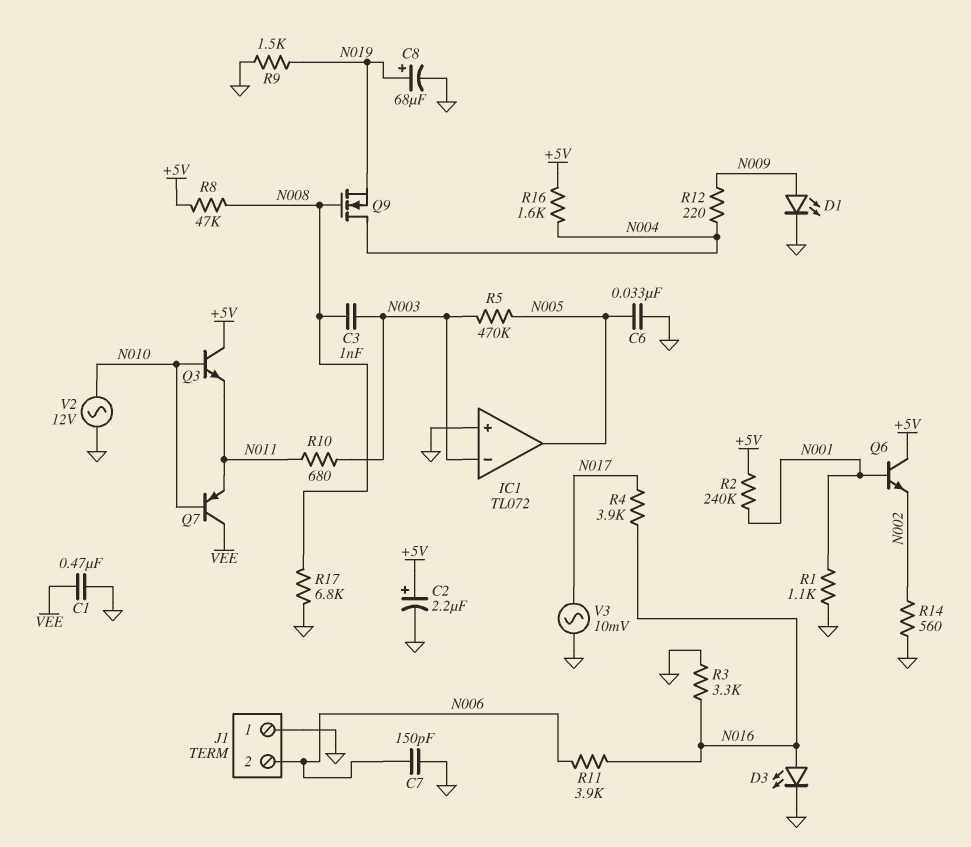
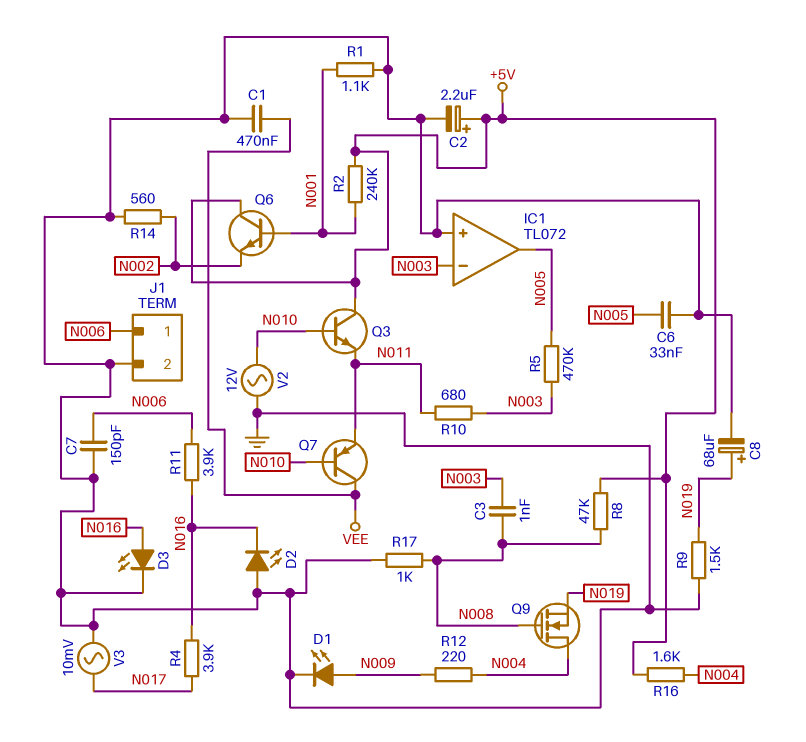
D2: none -> LED (A GND, K N016)
J1 pin 1: GND -> N006
J1 pin 2: N006 -> GND
R3: 3.3k (GND, N016) -> none
R17: 6.8k (GND, N008) -> 1k (GND, N008)

